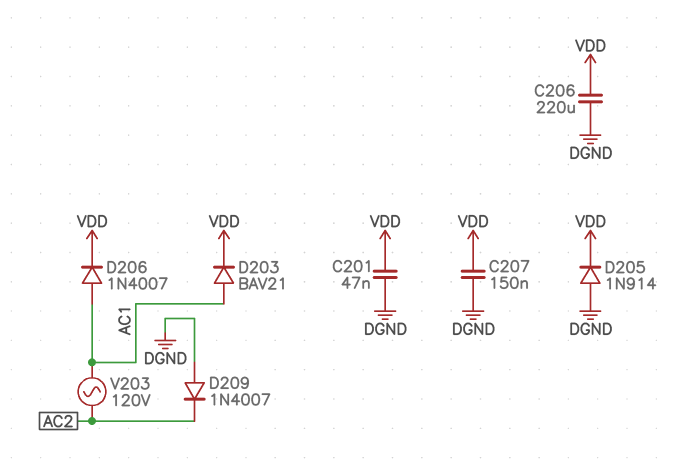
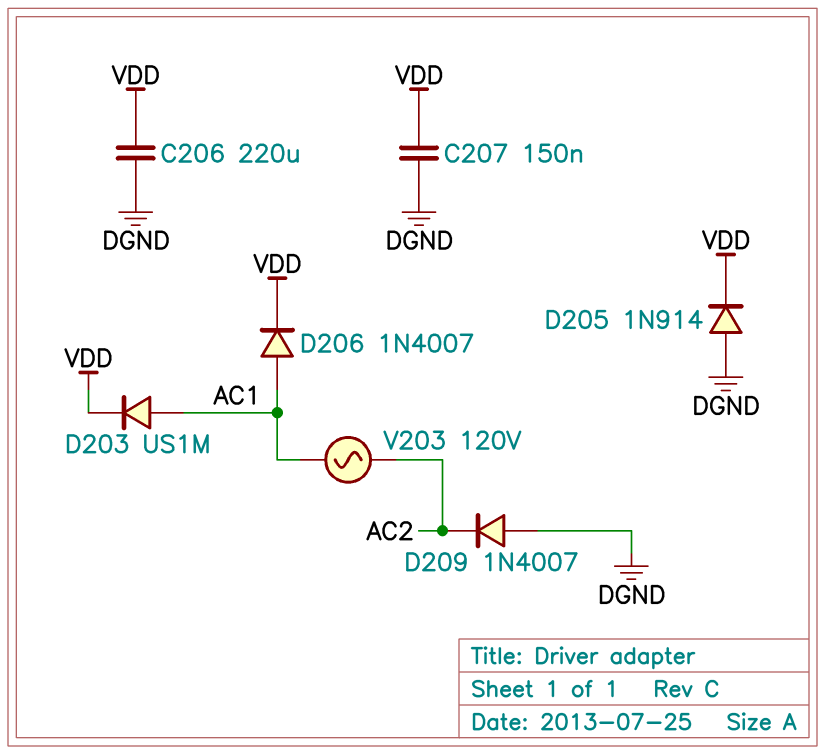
C201: 47nF (DGND, VDD) -> none
D203: diode BAV21 (A AC1, K VDD) -> diode US1M (A AC1, K VDD)

